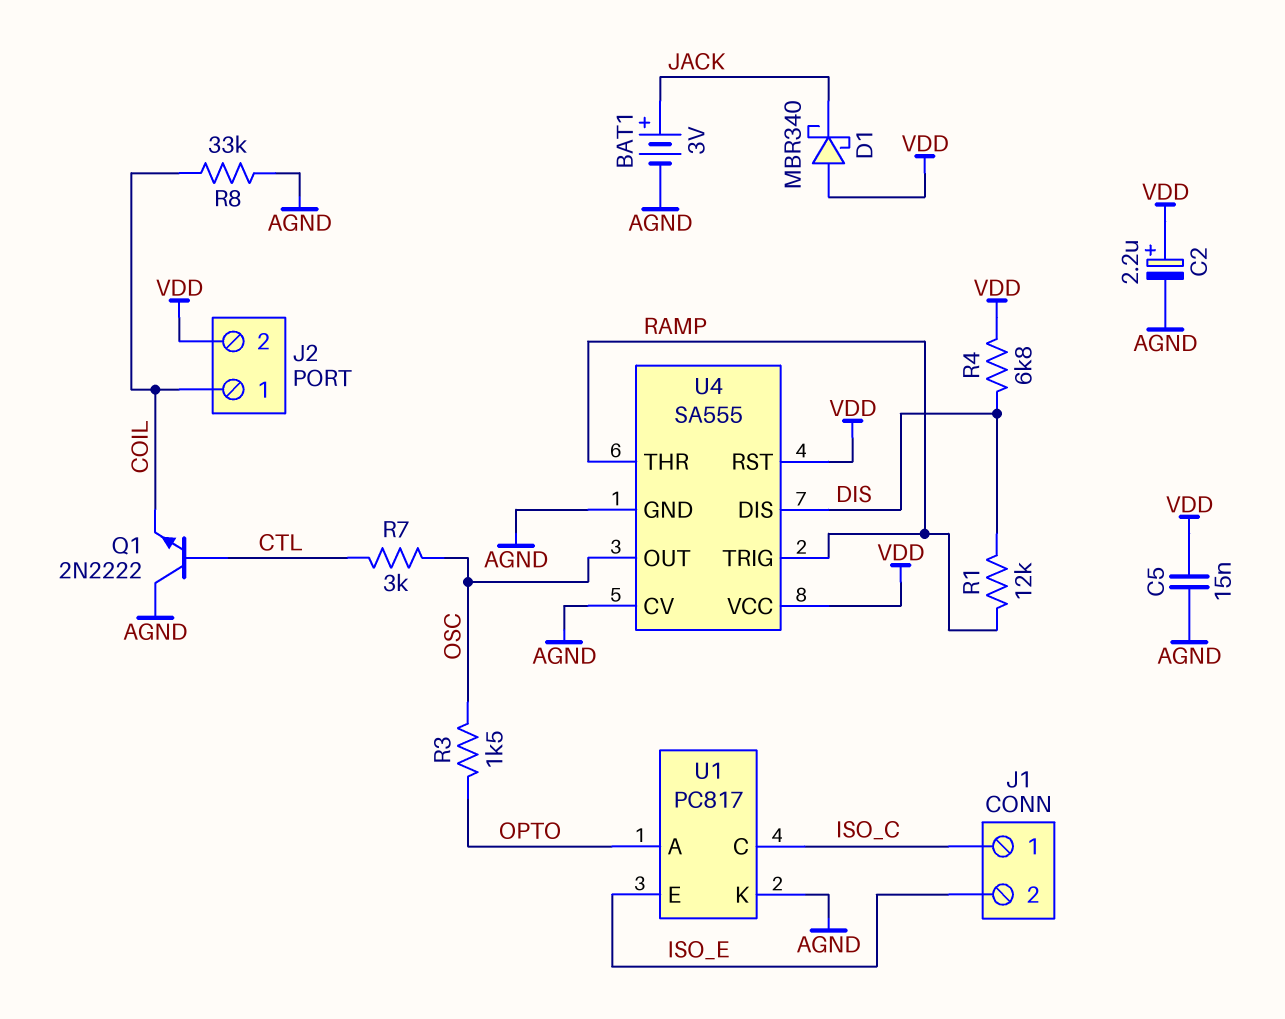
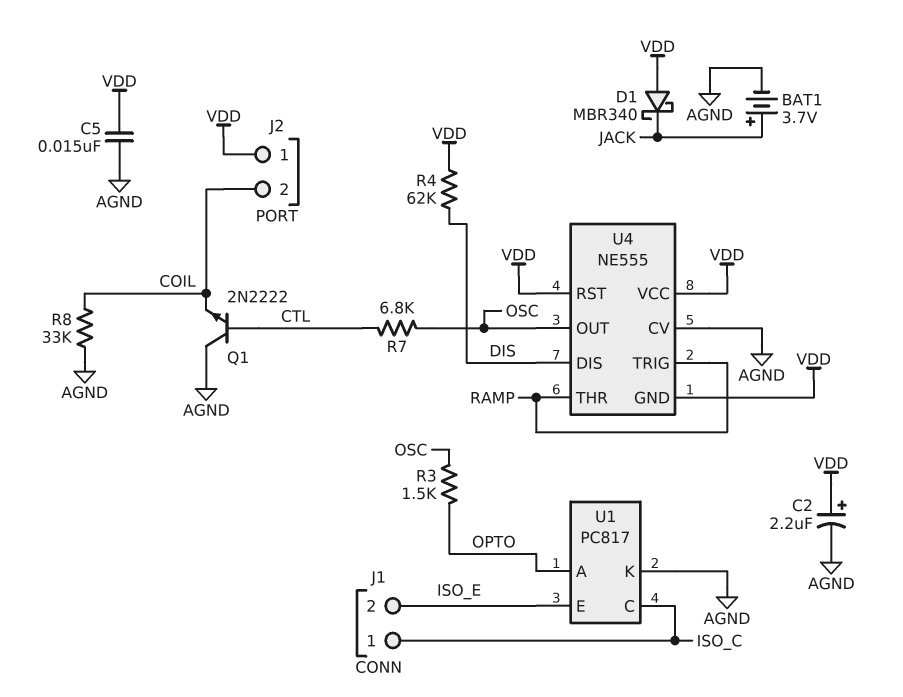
BAT1: 3V (plus JACK, minus AGND) -> 3.7V (plus JACK, minus AGND)
J2 pin 1: COIL -> VDD
J2 pin 2: VDD -> COIL
R1: 12k (DIS, RAMP) -> none
R4: 6.8k (DIS, VDD) -> 62k (DIS, VDD)
R7: 3k (CTL, OSC) -> 6.8k (CTL, OSC)
U4: SA555 -> NE555
U4 pin GND: AGND -> VDD

